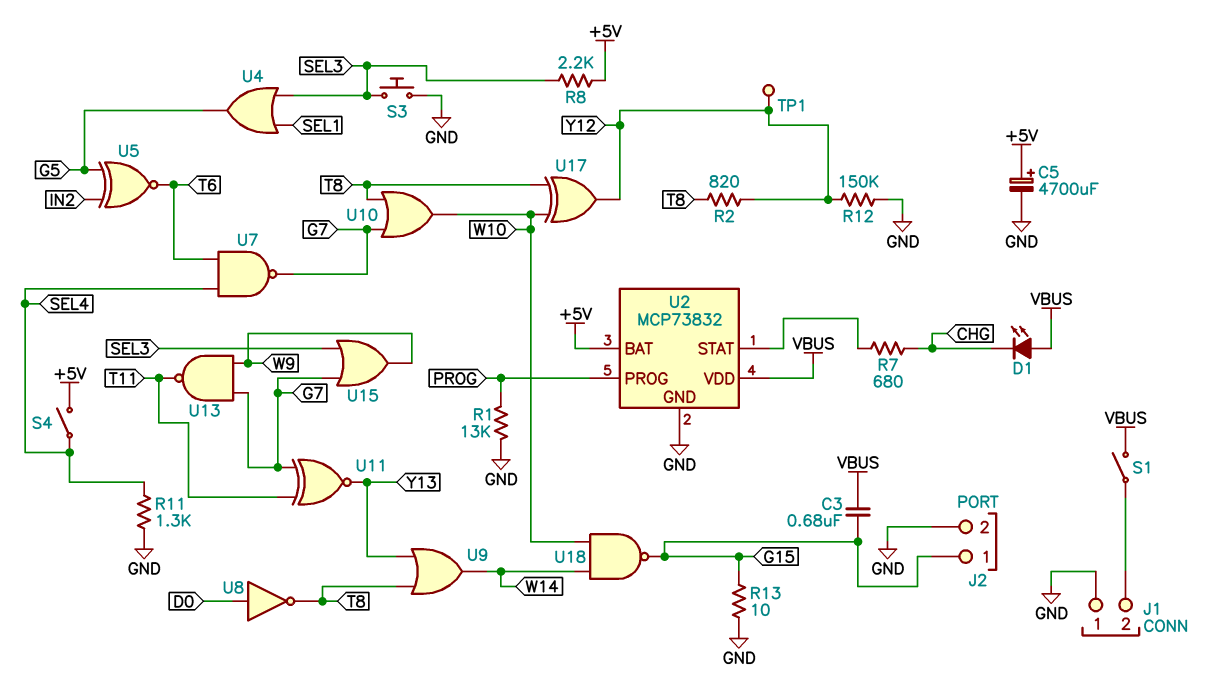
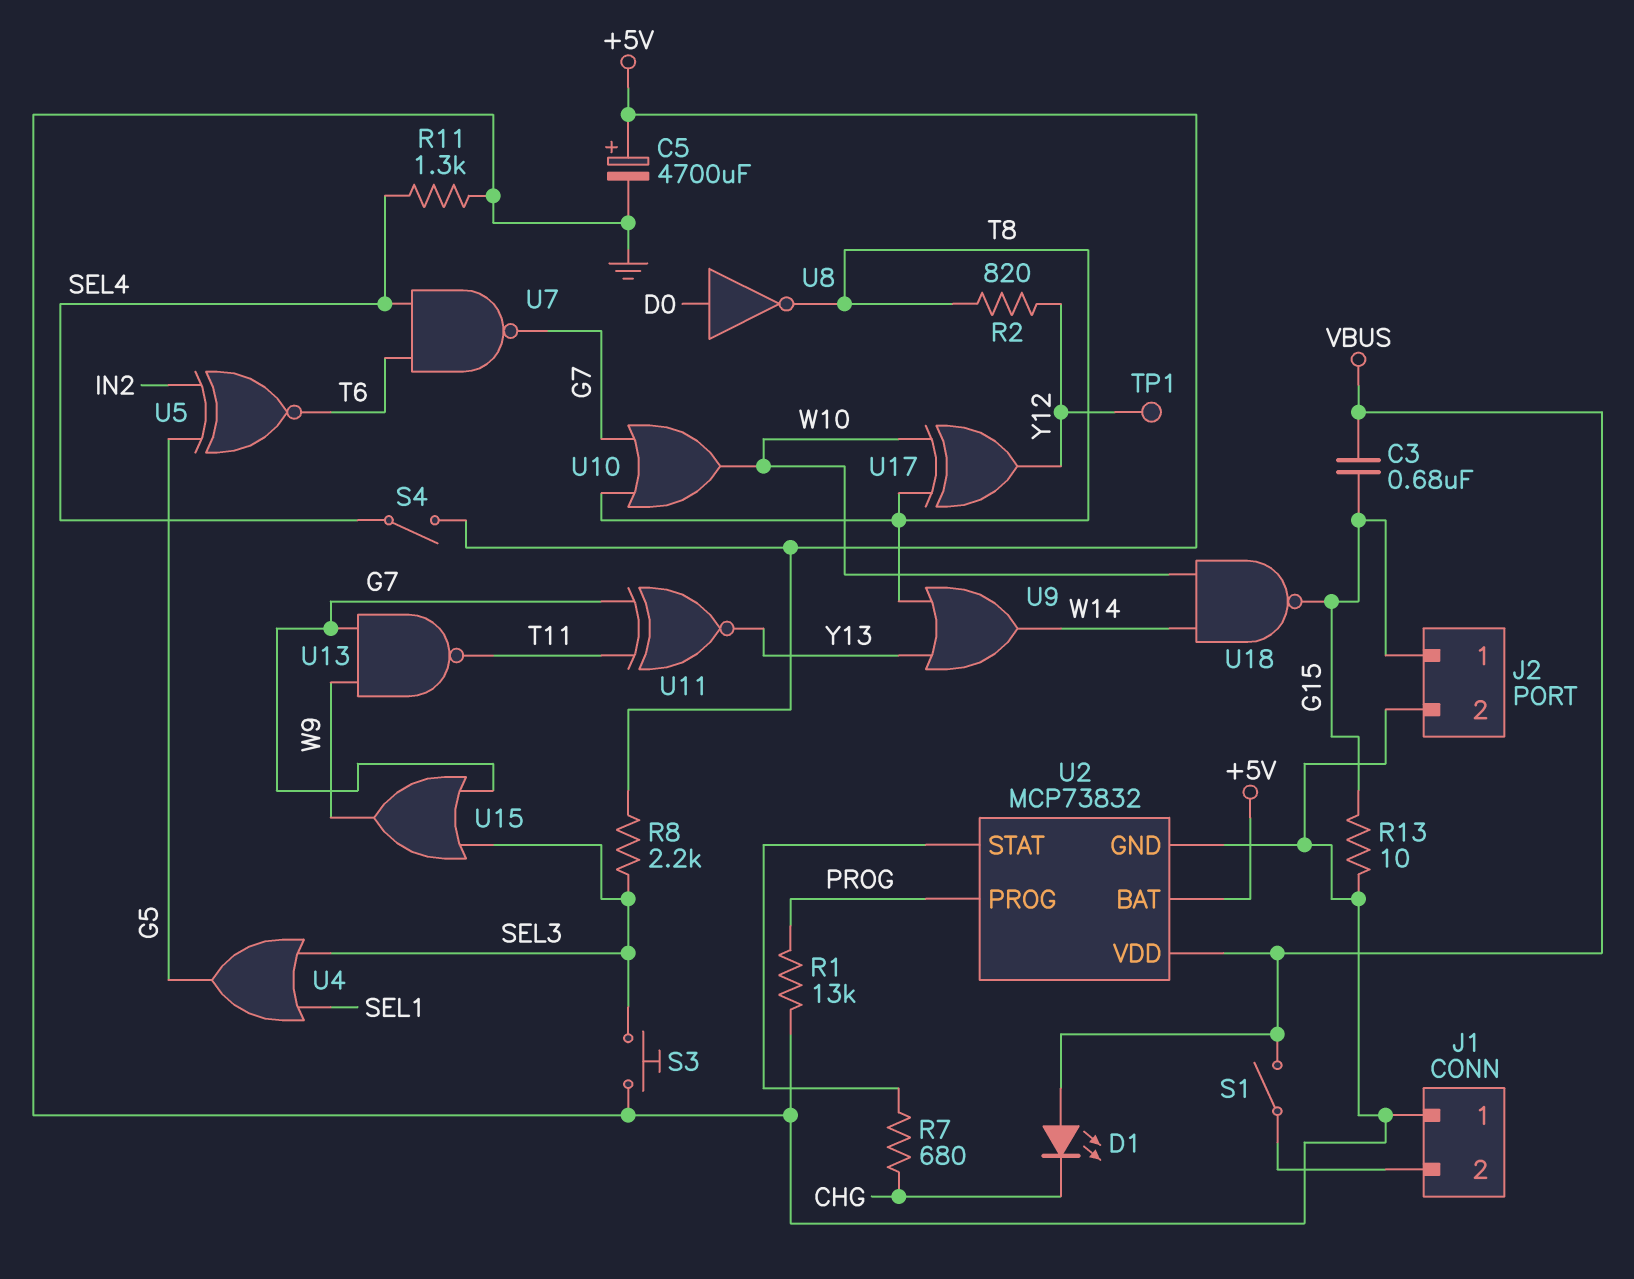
R12: 150k (GND, Y12) -> none

